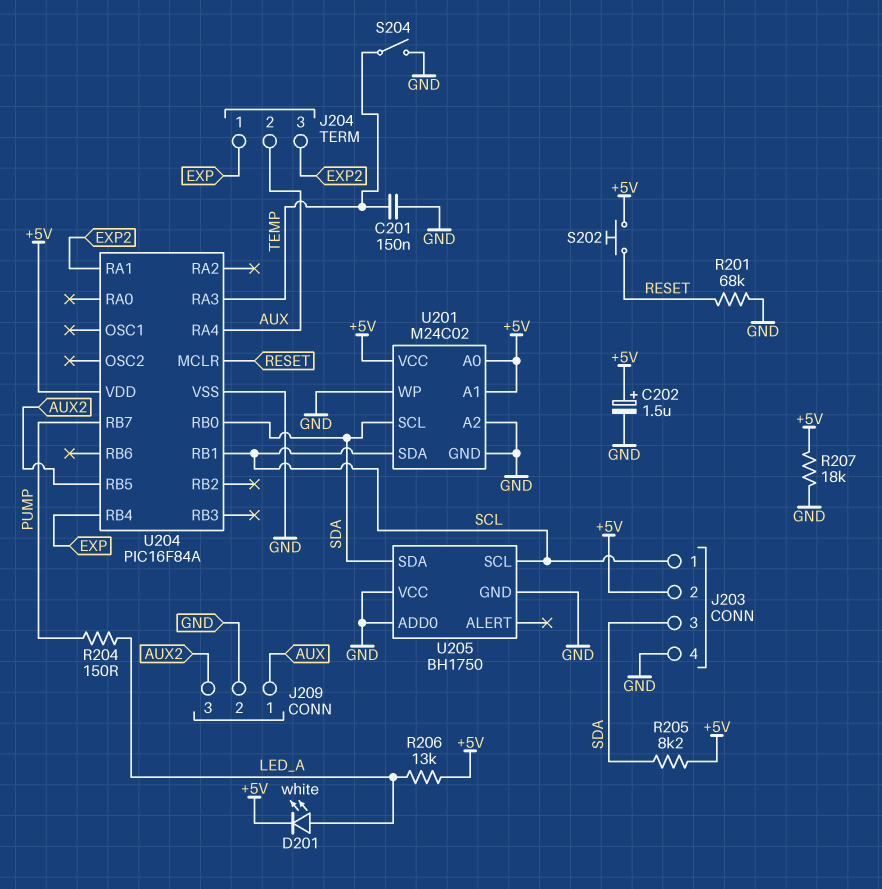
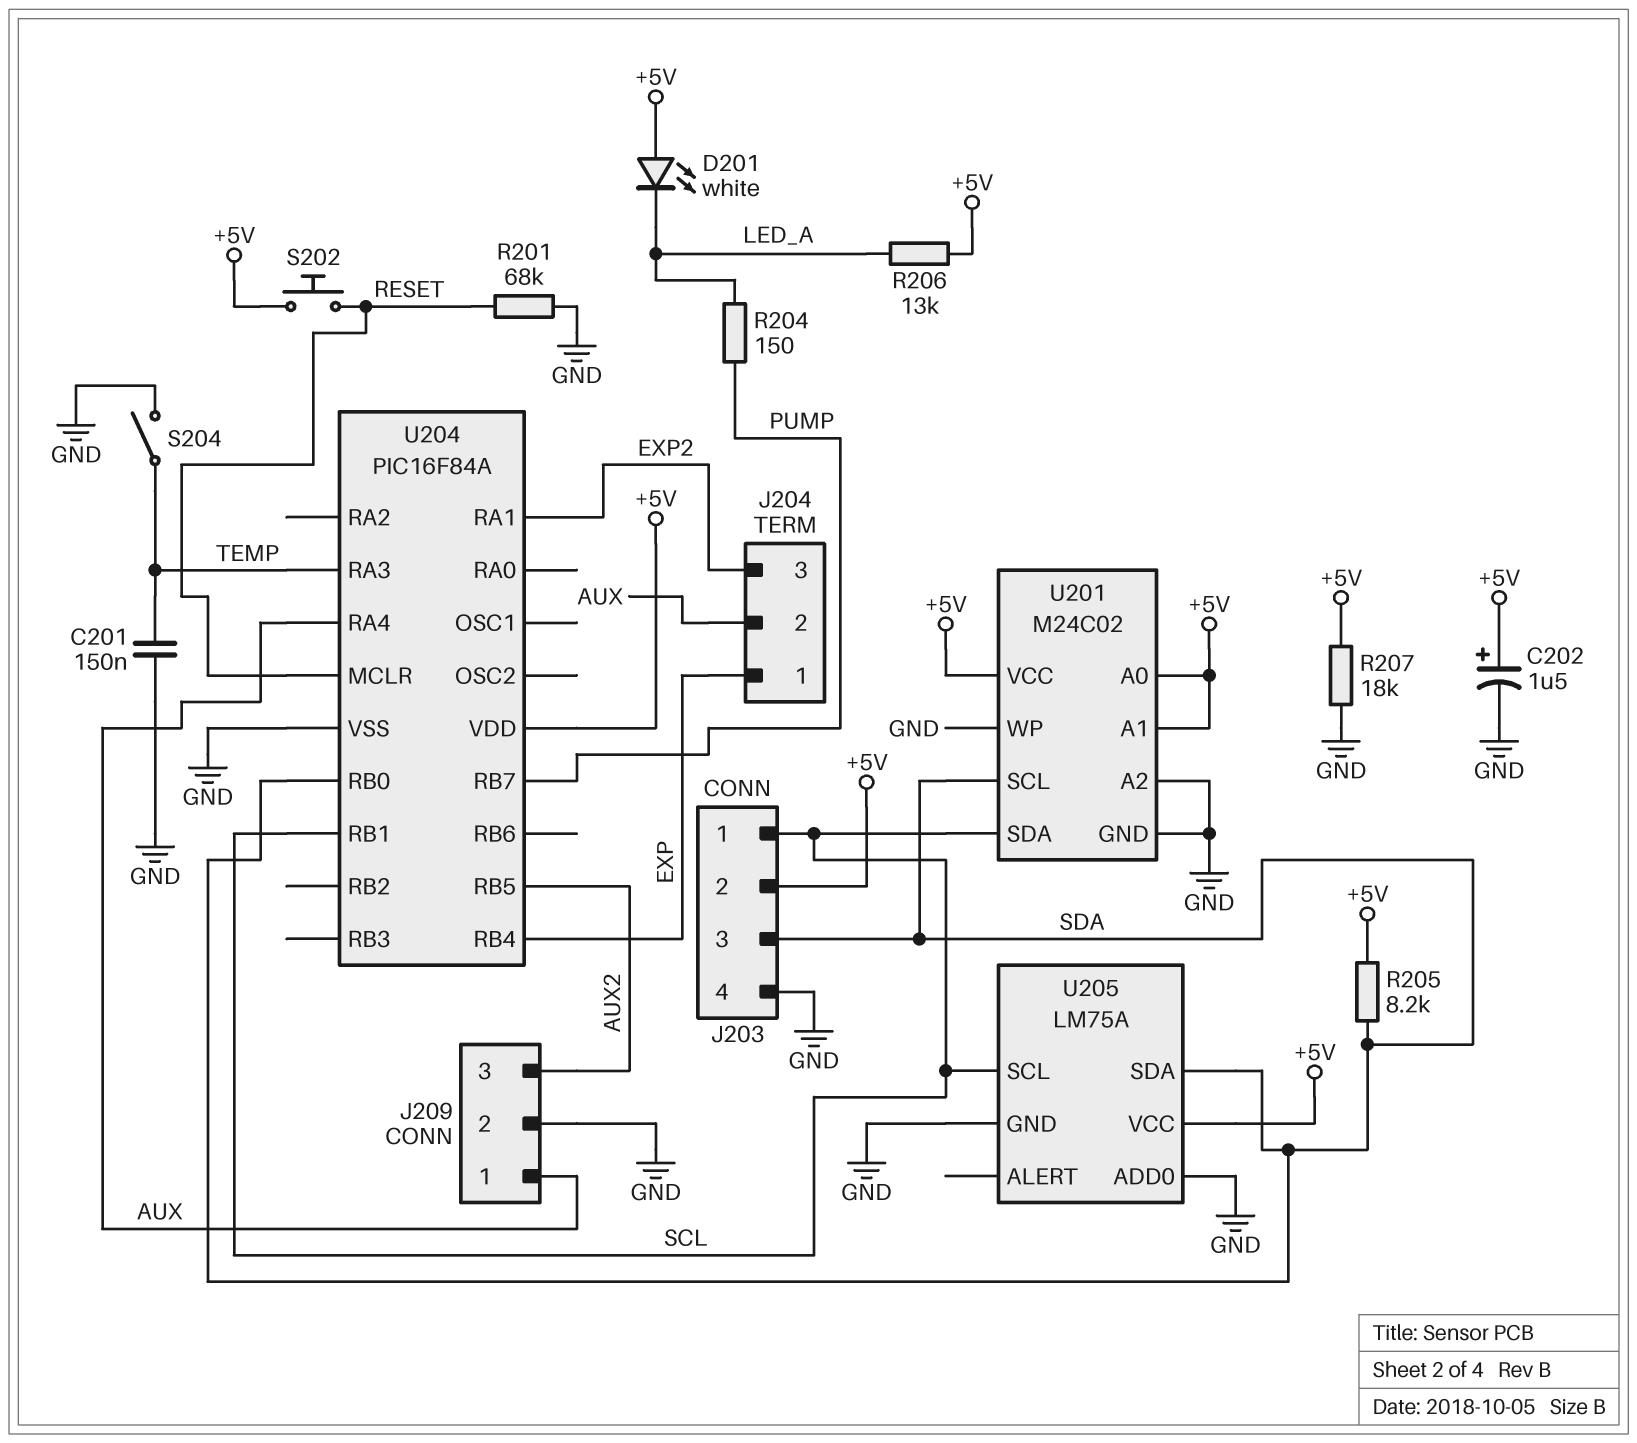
D201: LED white (A LED_A, K +5V) -> LED white (A +5V, K LED_A)
U205: BH1750 -> LM75A
U205 pin VCC: GND -> +5V

